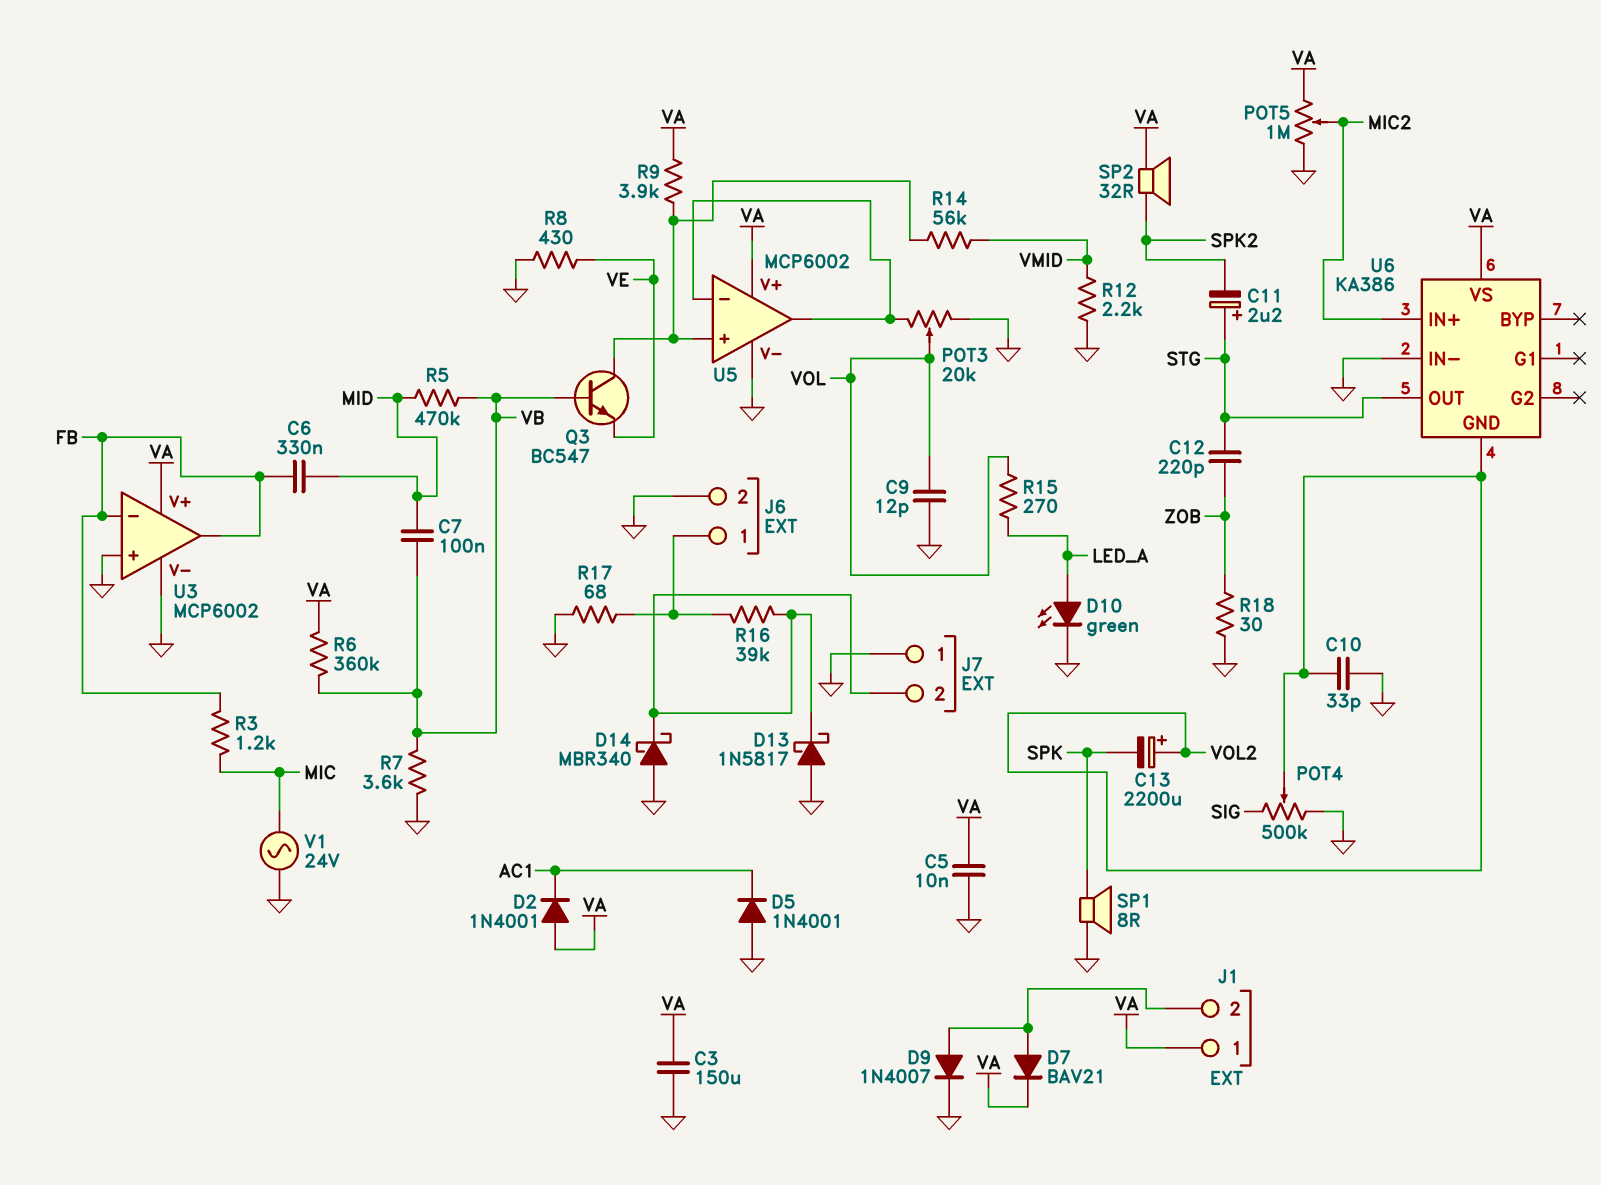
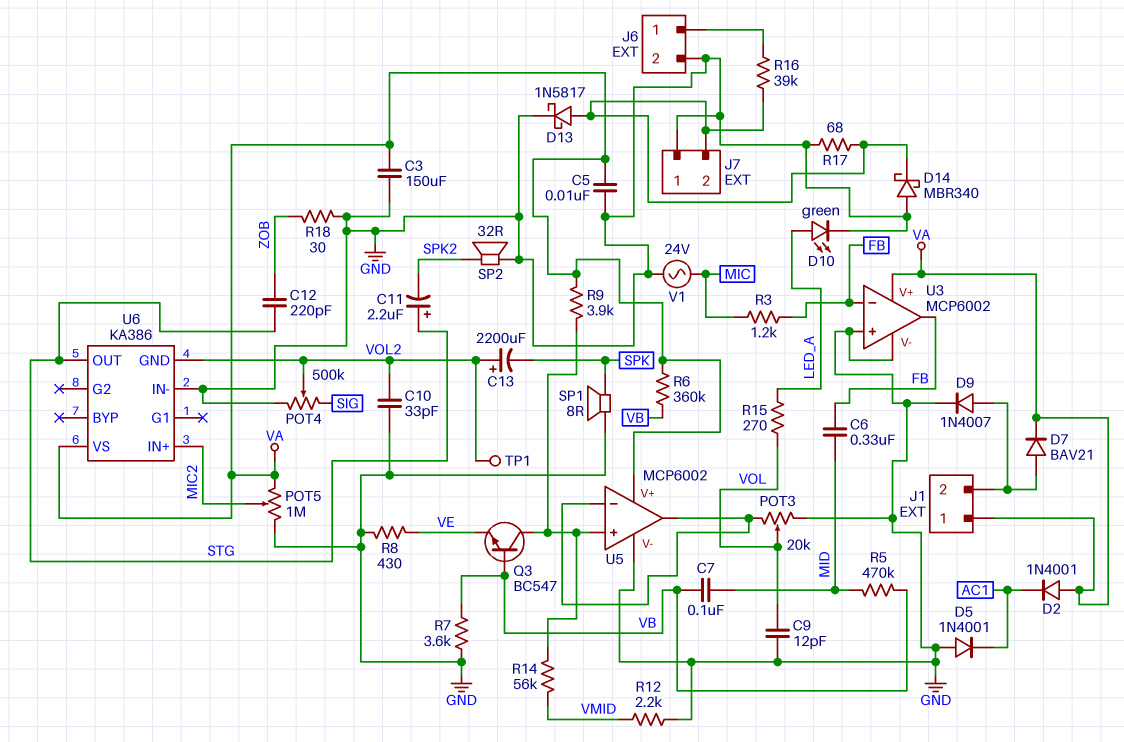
D13: schottky 1N5817 (A GND, K J7/2) -> schottky 1N5817 (A J7/2, K GND)
R17: 68 (GND, J6/1) -> 68 (GND, J7/2)
SP2: speaker 32R (SPK2, VA) -> speaker 32R (GND, SPK2)
TP1: none -> test point (VOL2)

